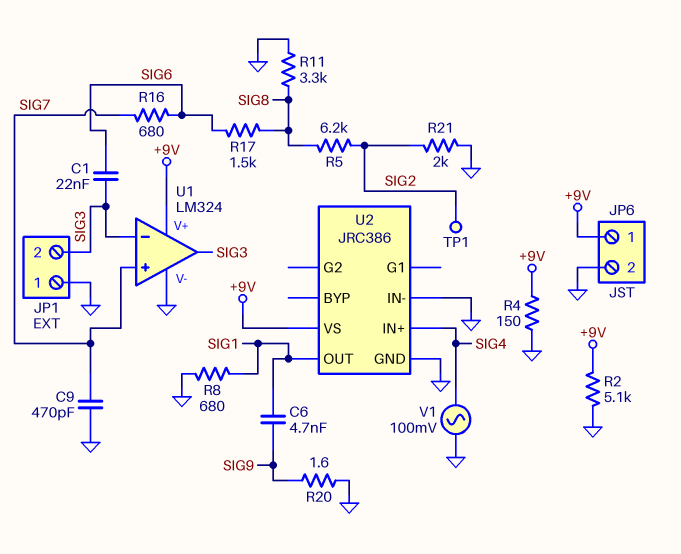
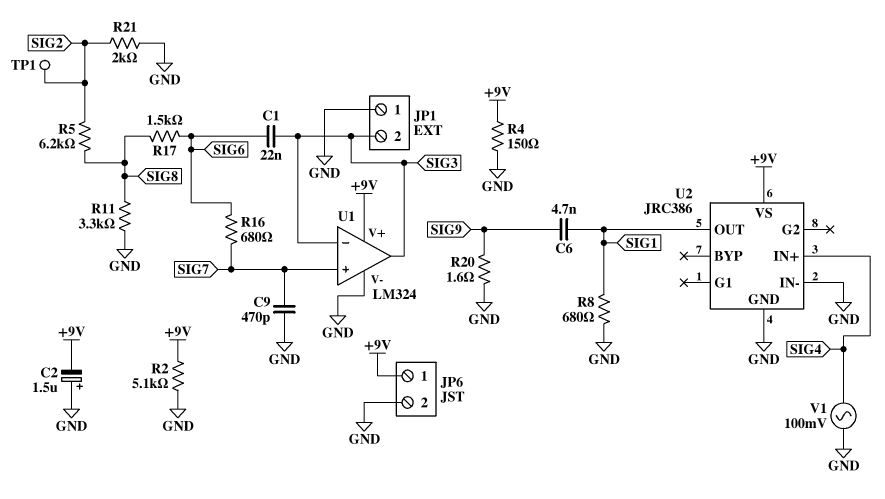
C2: none -> 1.5uF (plus GND, minus +9V)

